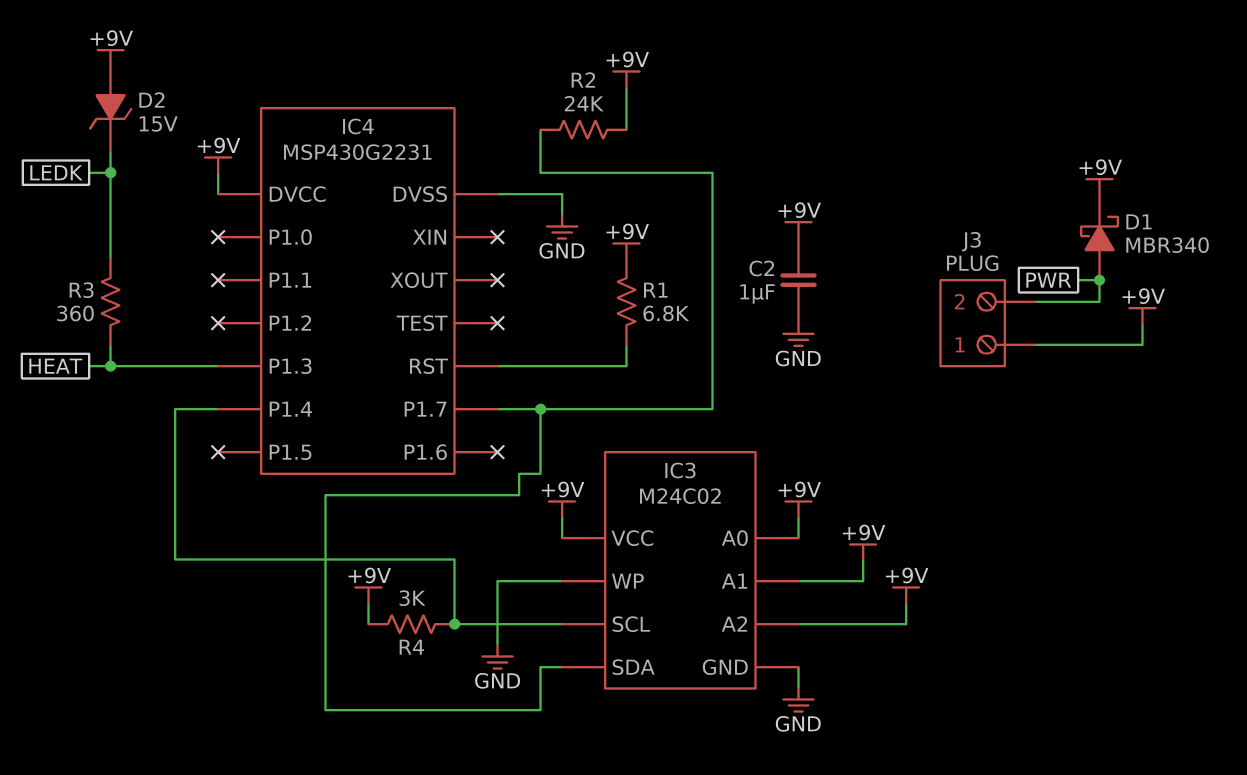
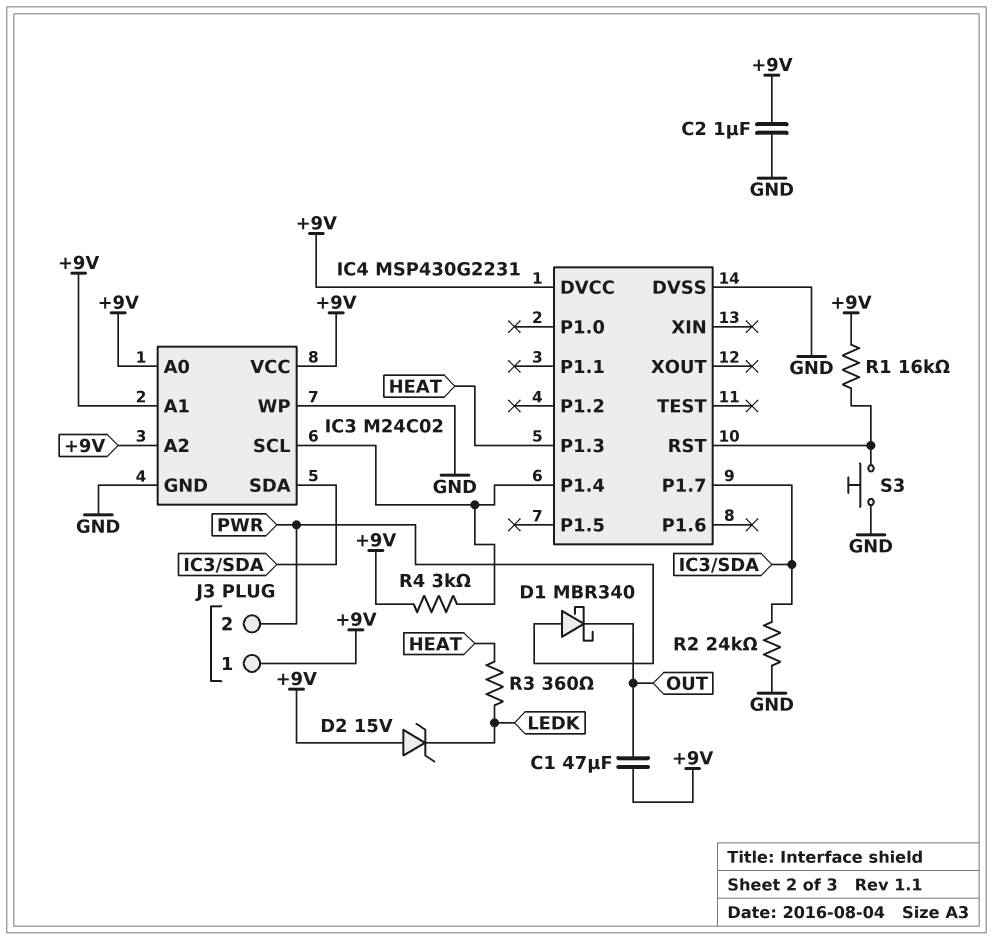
C1: none -> 47uF (+9V, OUT)
D1: schottky MBR340 (A PWR, K +9V) -> schottky MBR340 (A PWR, K OUT)
R1: 6.8k (+9V, IC4/RST) -> 16k (+9V, IC4/RST)
R2: 24k (+9V, IC3/SDA) -> 24k (GND, IC3/SDA)
S3: none -> button (GND, IC4/RST)

